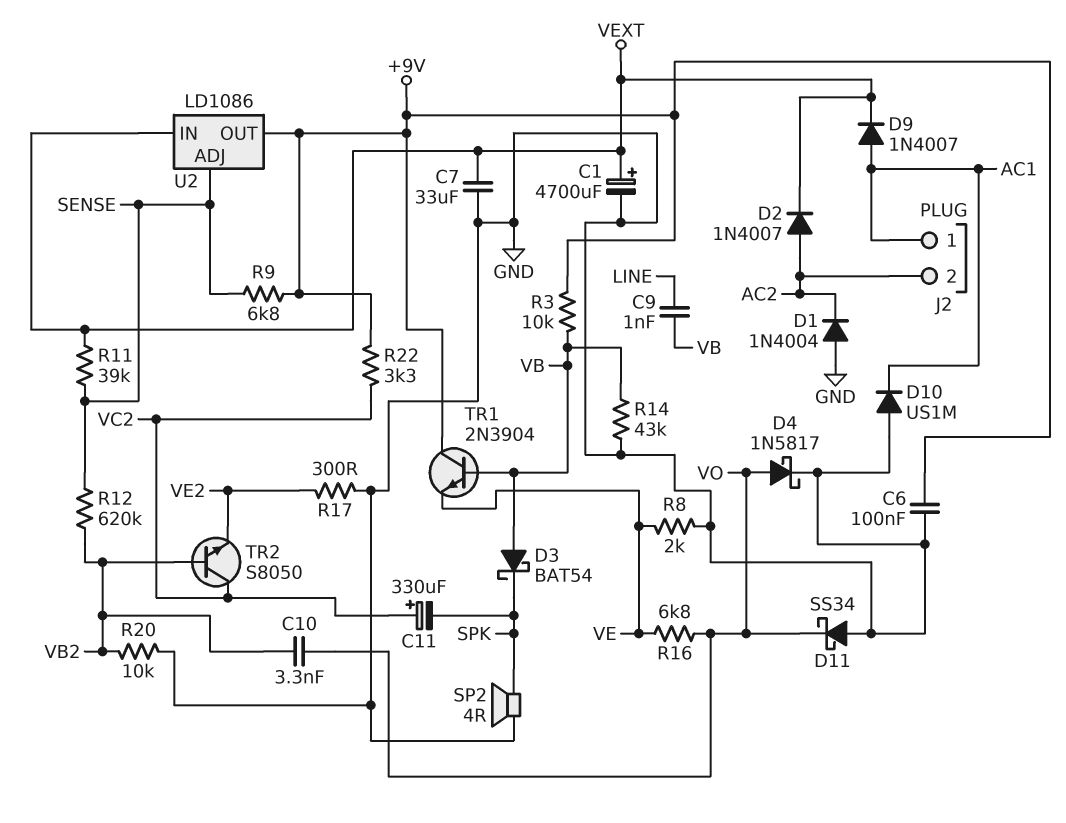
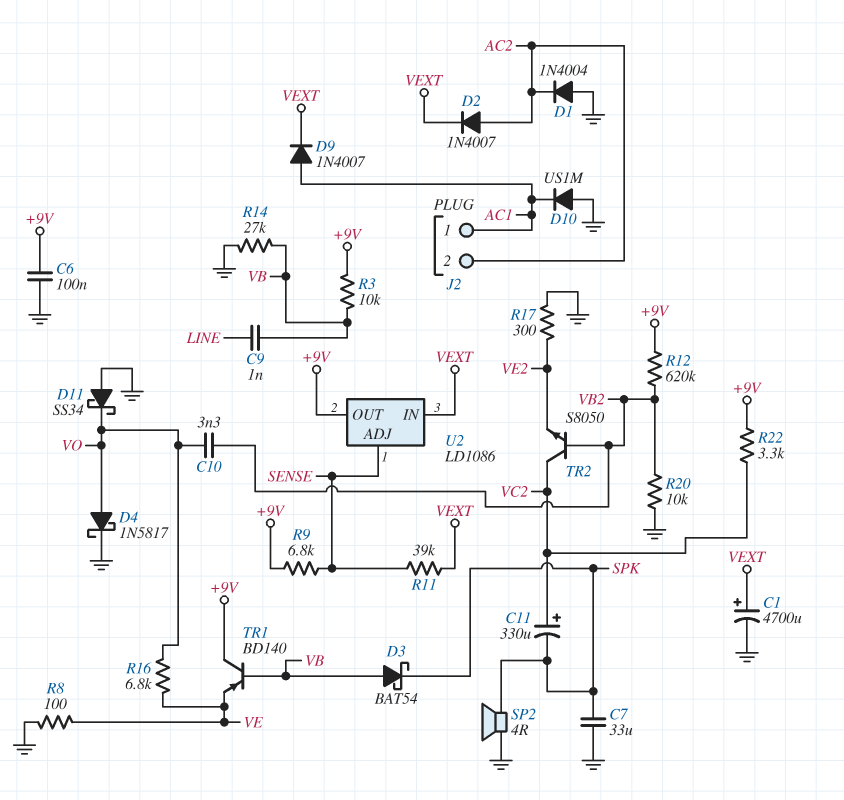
C7: 33uF (GND, VEXT) -> 33uF (GND, SPK)
R8: 2k (GND, VE) -> 100 (GND, VE)
R12: 620k (SENSE, VB2) -> 620k (+9V, VB2)
R14: 43k (GND, VB) -> 27k (GND, VB)
TR1: NPN 2N3904 (B VB, C +9V, E VE) -> PNP BD140 (B VB, C +9V, E VE)

